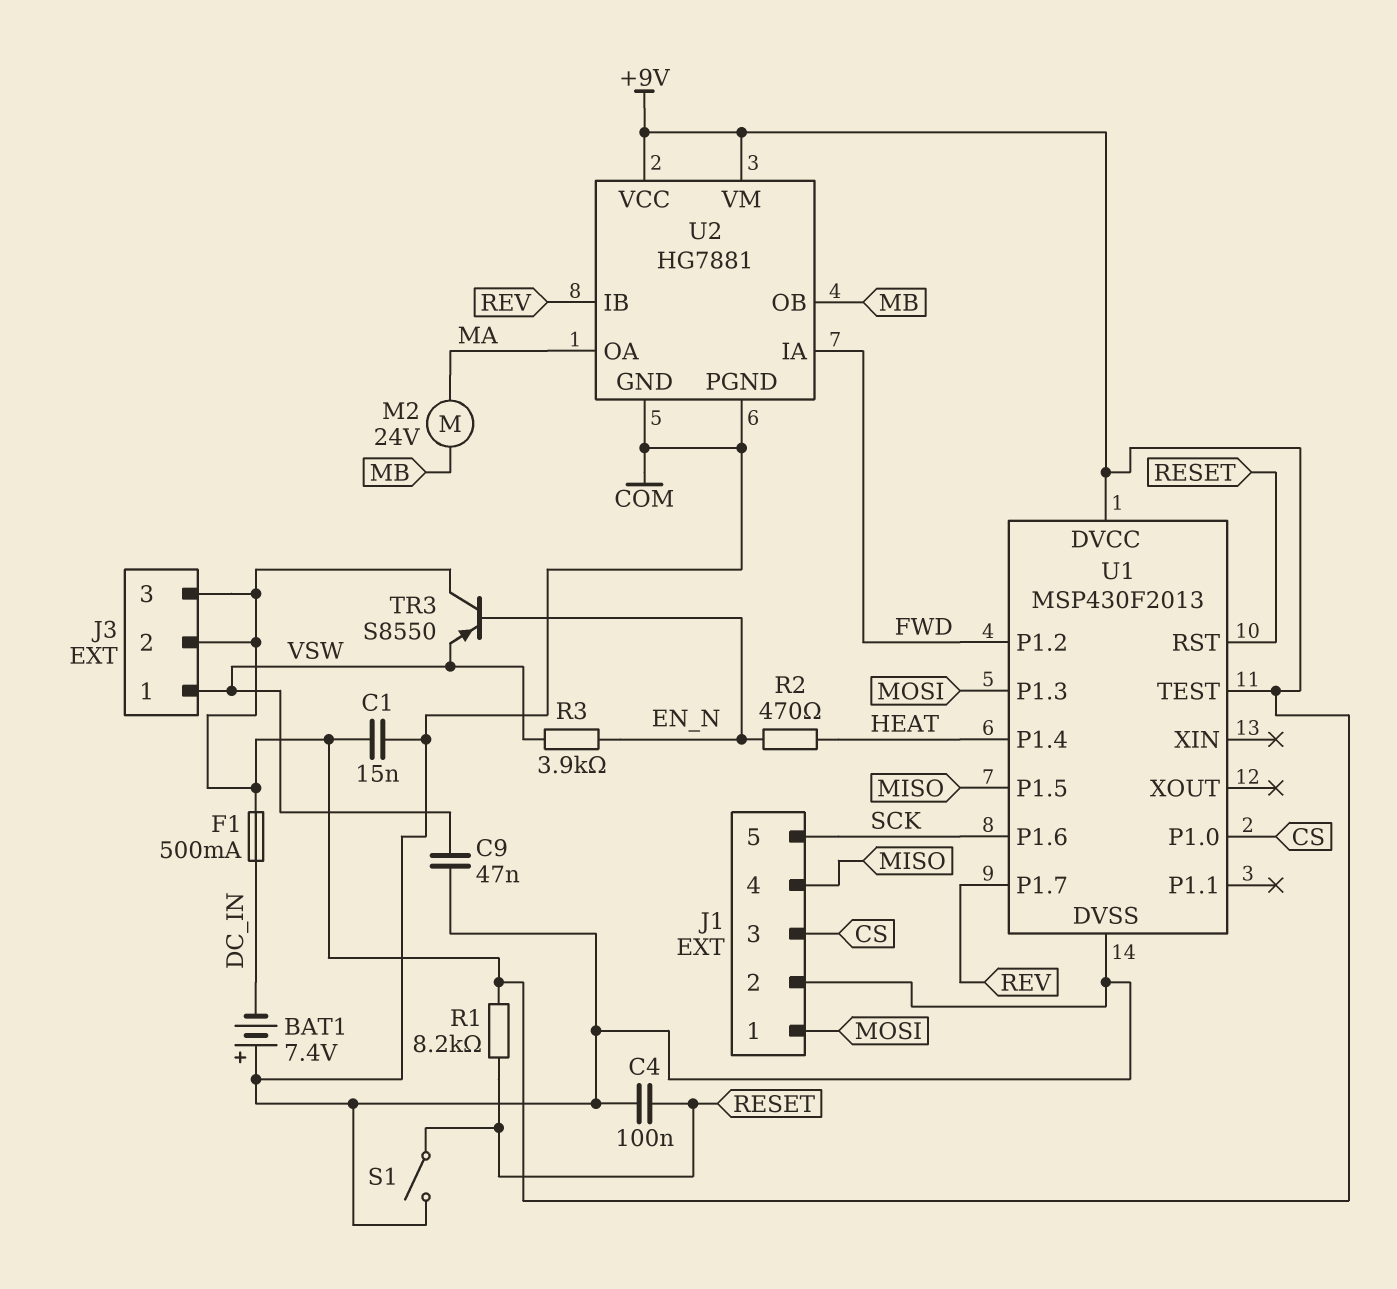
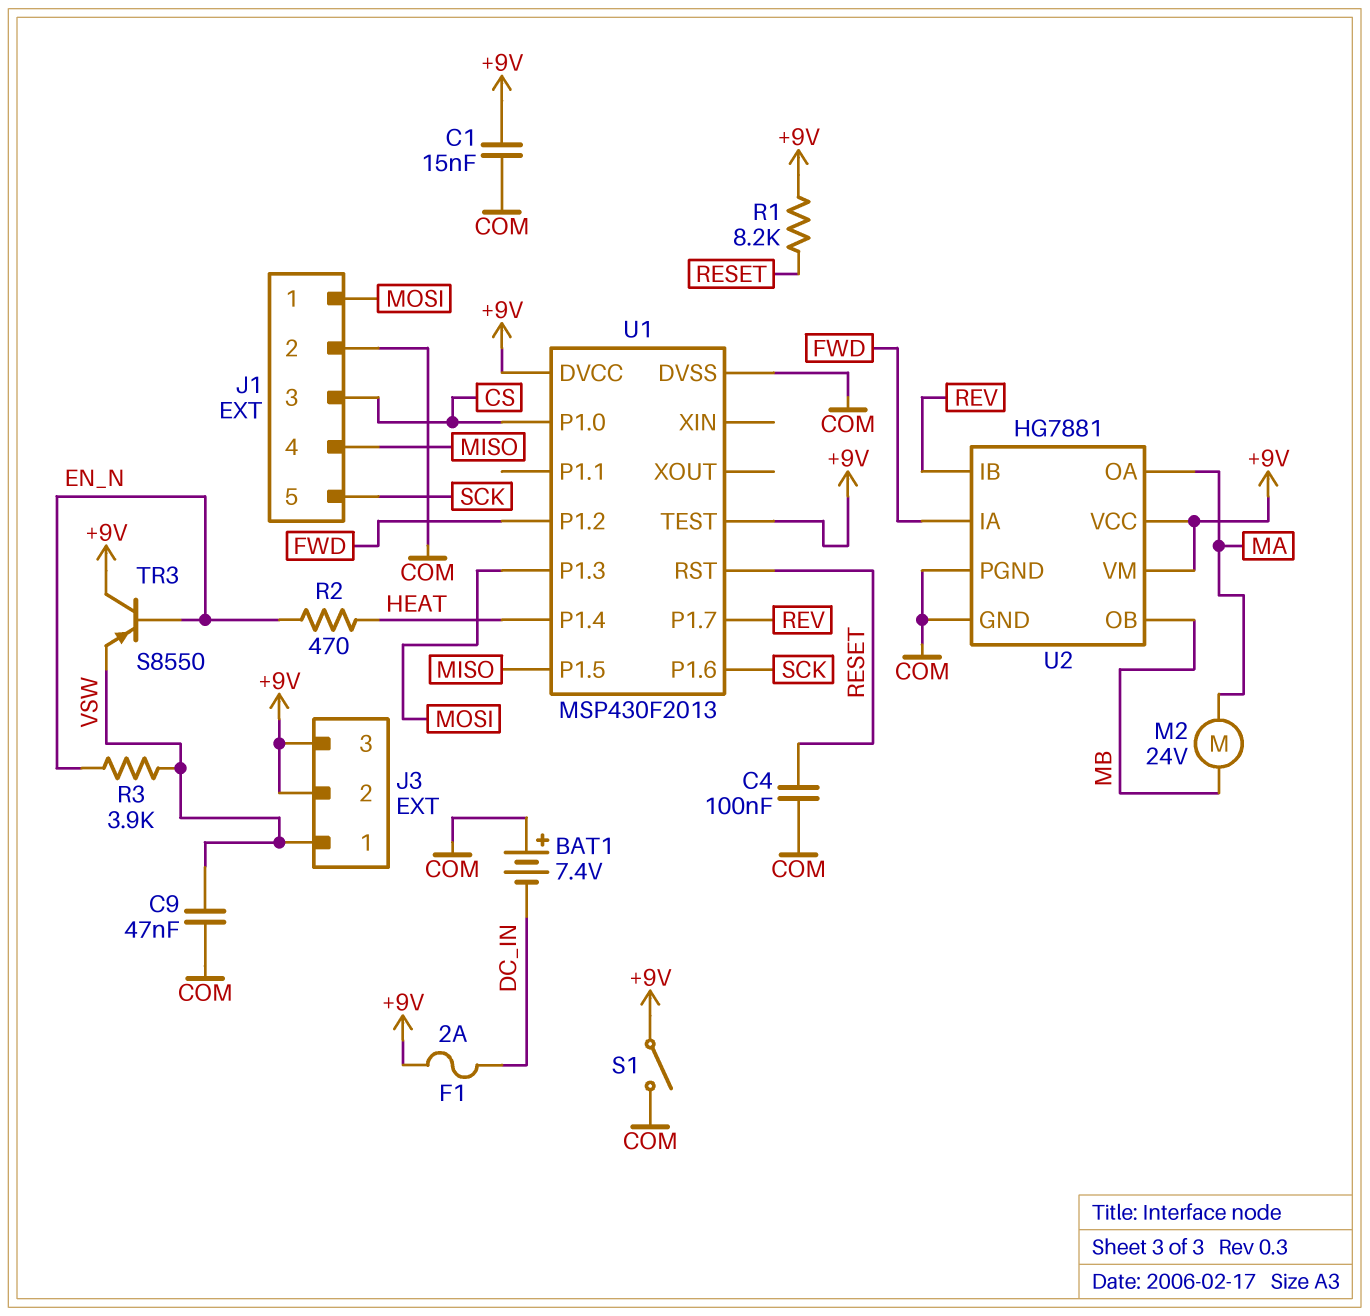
F1: 500mA (+9V, DC_IN) -> 2A (+9V, DC_IN)
S1: switch (COM, RESET) -> switch (+9V, COM)

